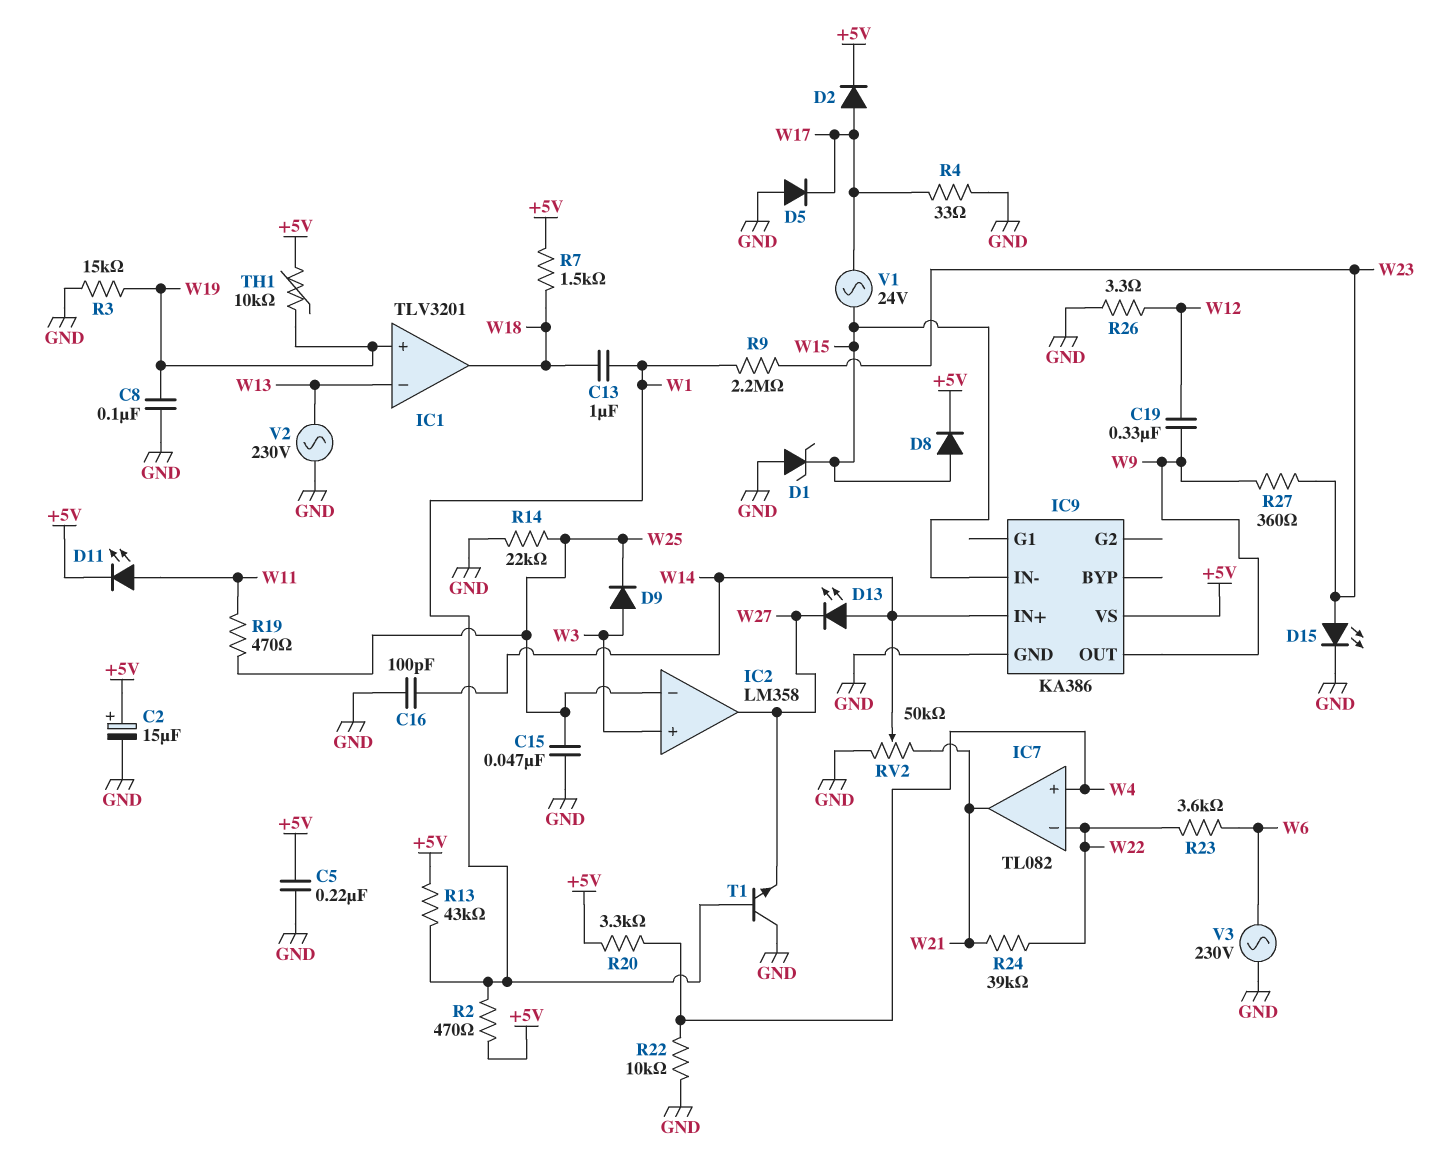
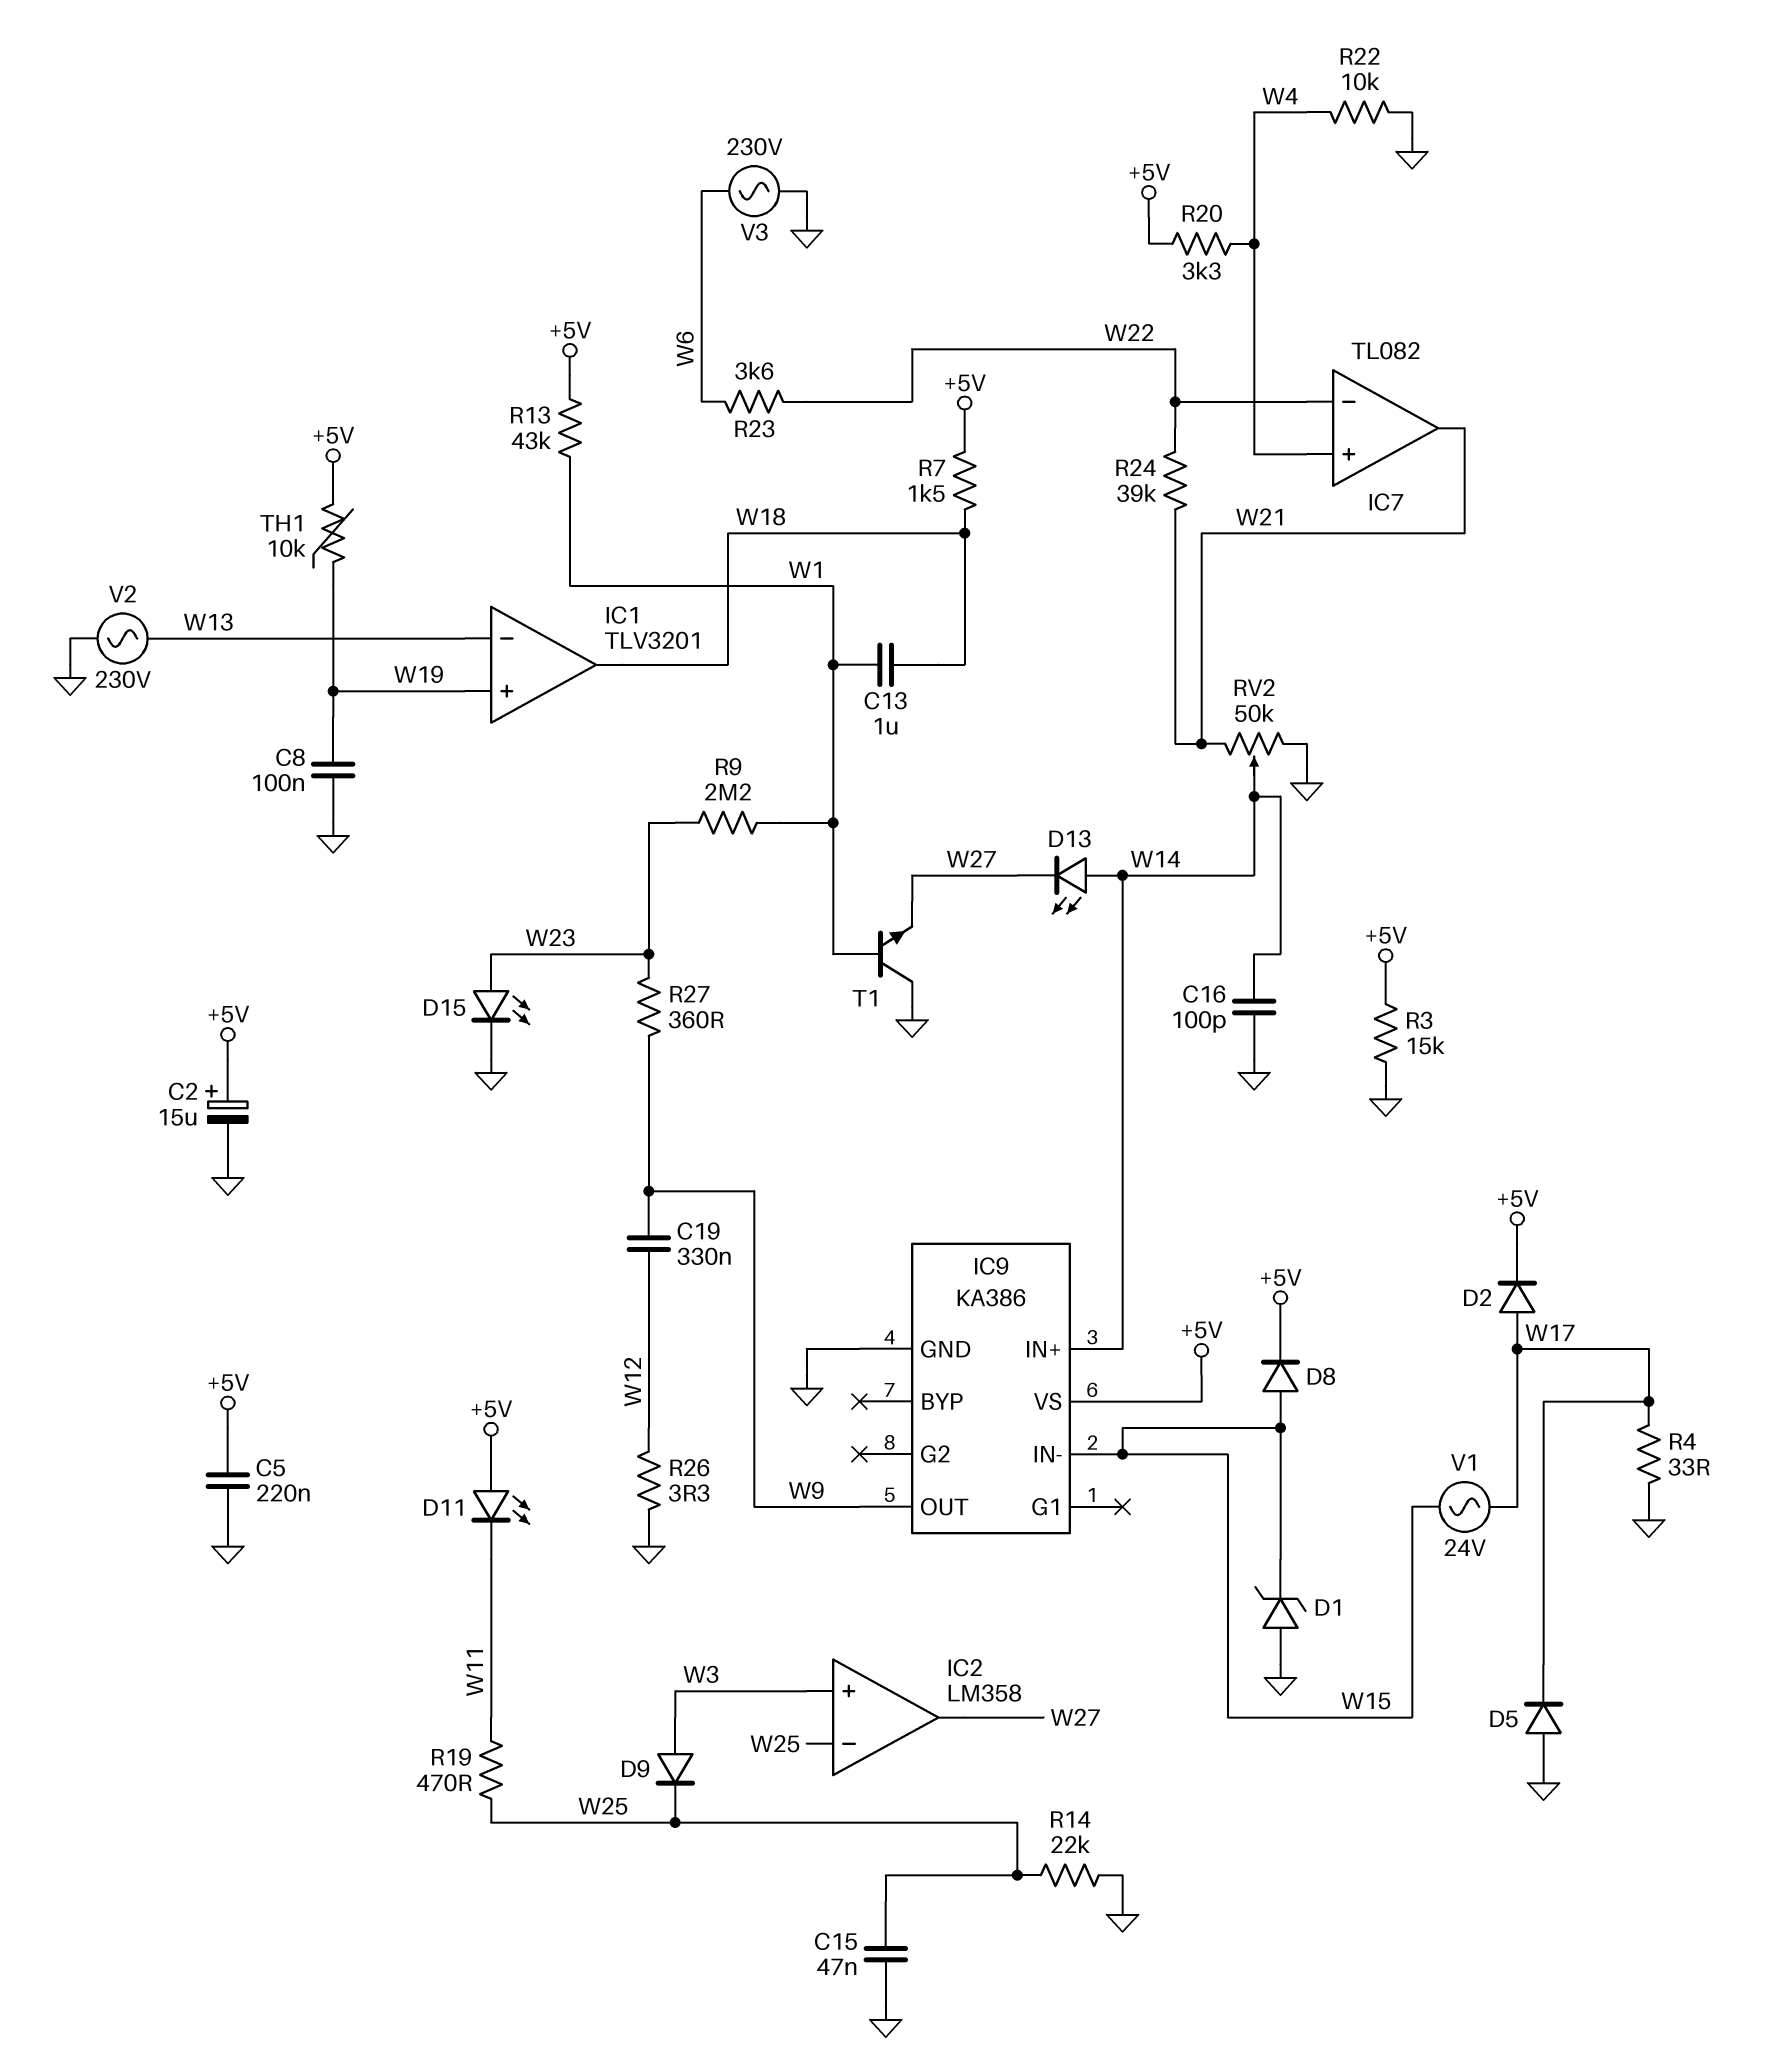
D11: LED (A W11, K +5V) -> LED (A +5V, K W11)
R2: 470 (+5V, W1) -> none
R3: 15k (GND, W19) -> 15k (+5V, GND)

